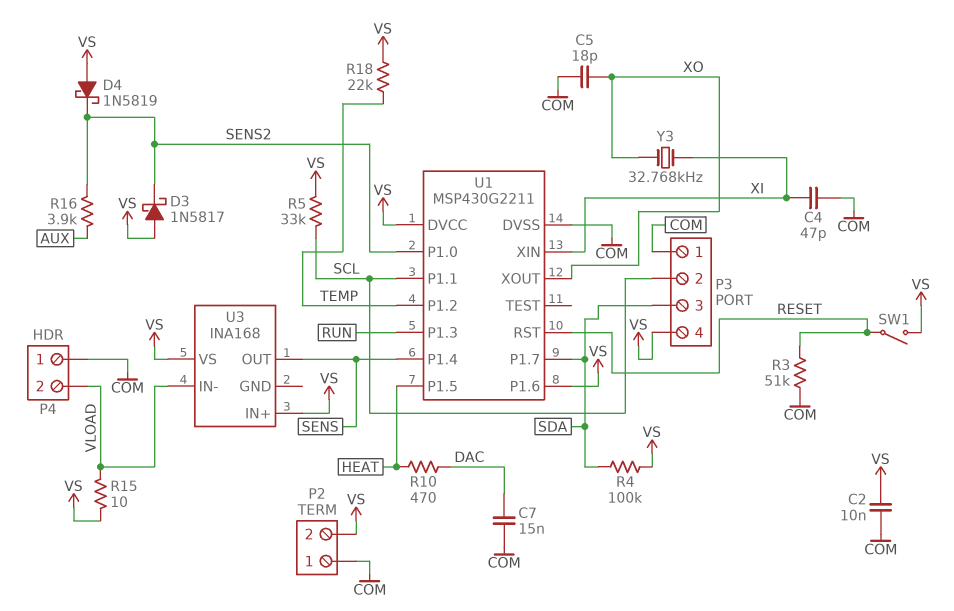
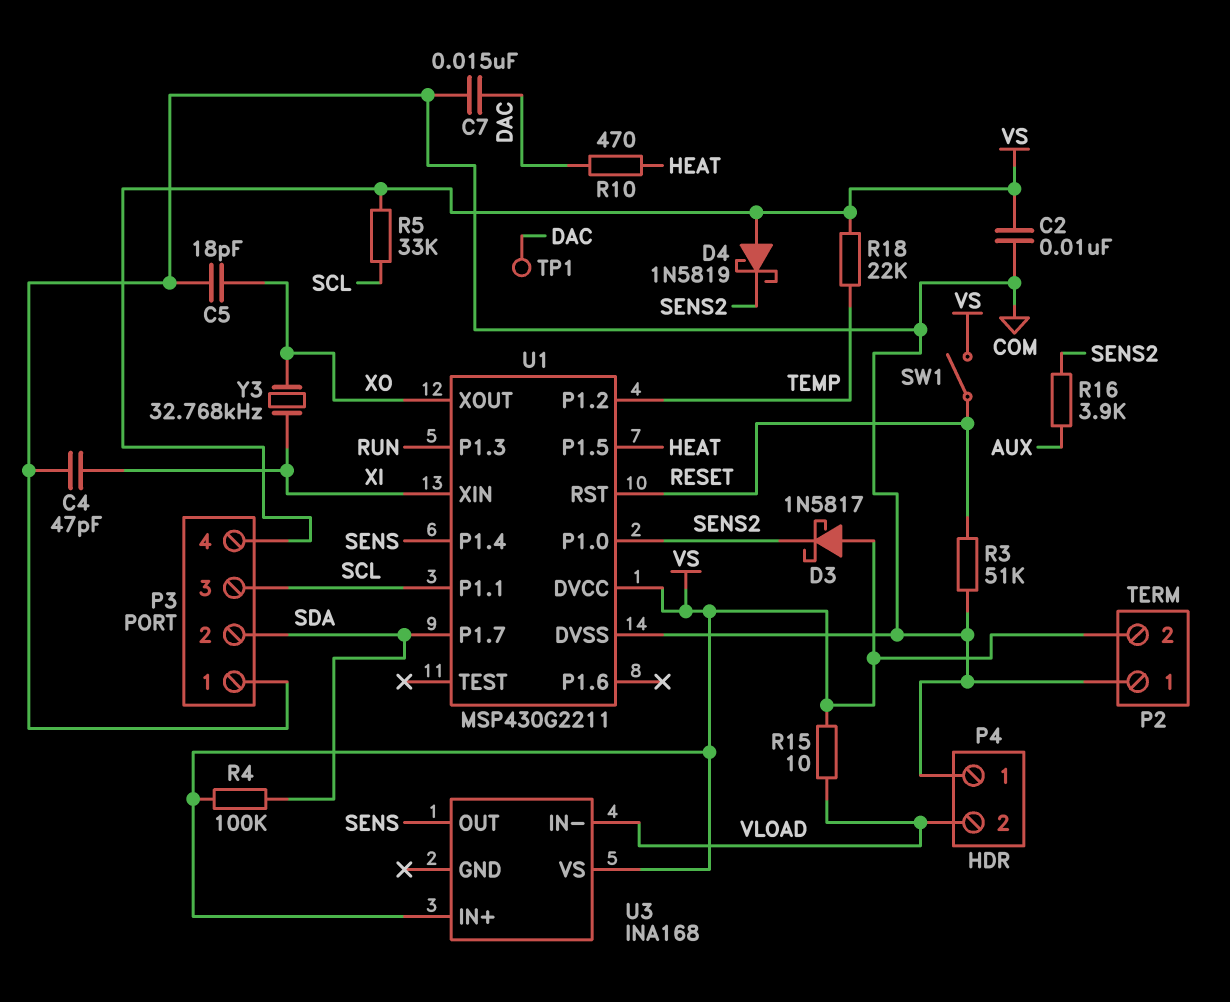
P3 pin 2: SCL -> SDA
P3 pin 3: SDA -> SCL
TP1: none -> test point (DAC)
U1 pin P1.6: VS -> none

